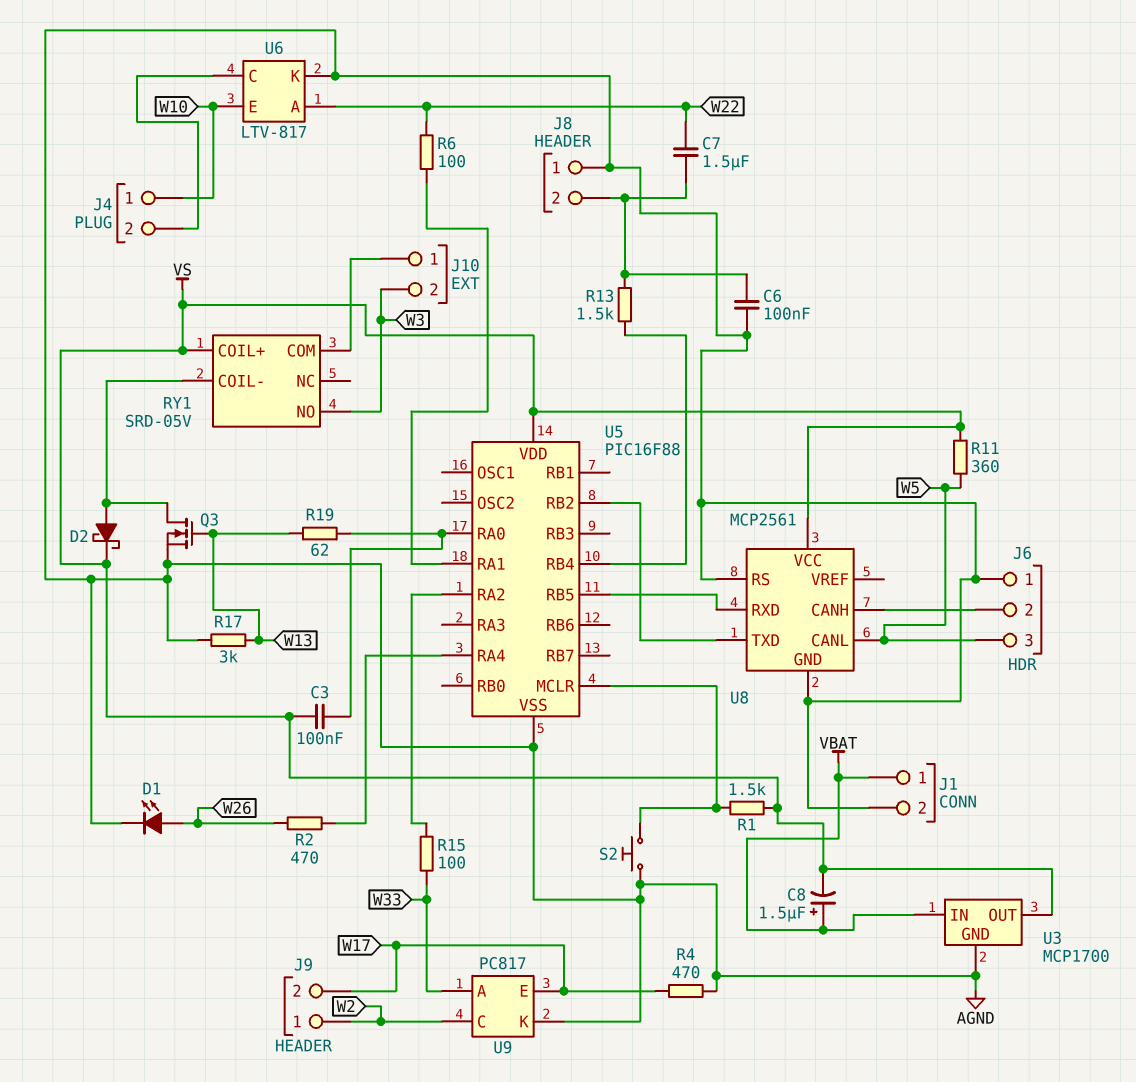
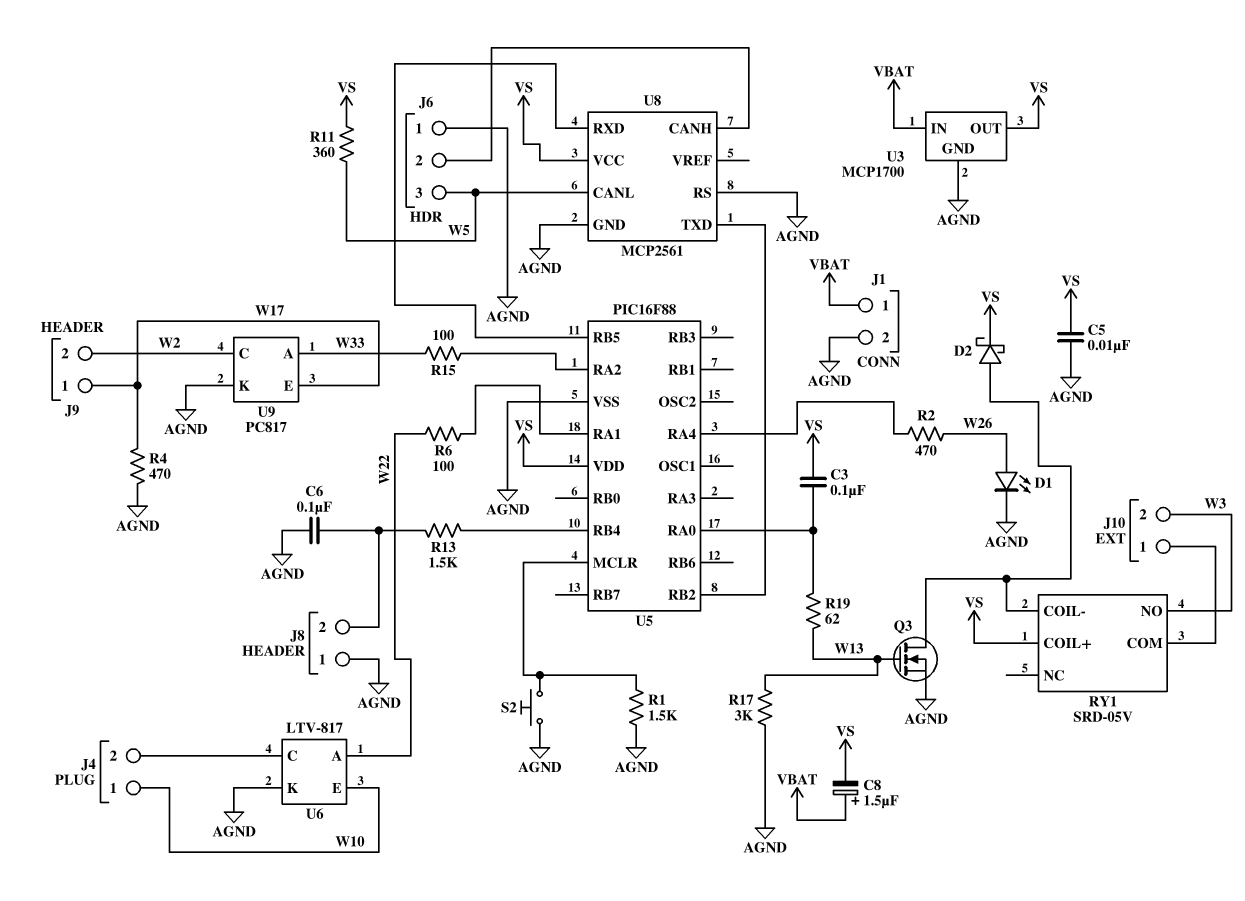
C5: none -> 10nF (AGND, VS)
C7: 1.5uF (J8/2, W22) -> none
J9 pin 1: W2 -> W17
J9 pin 2: W17 -> W2
R1: 1.5k (U5/MCLR, VS) -> 1.5k (AGND, U5/MCLR)

